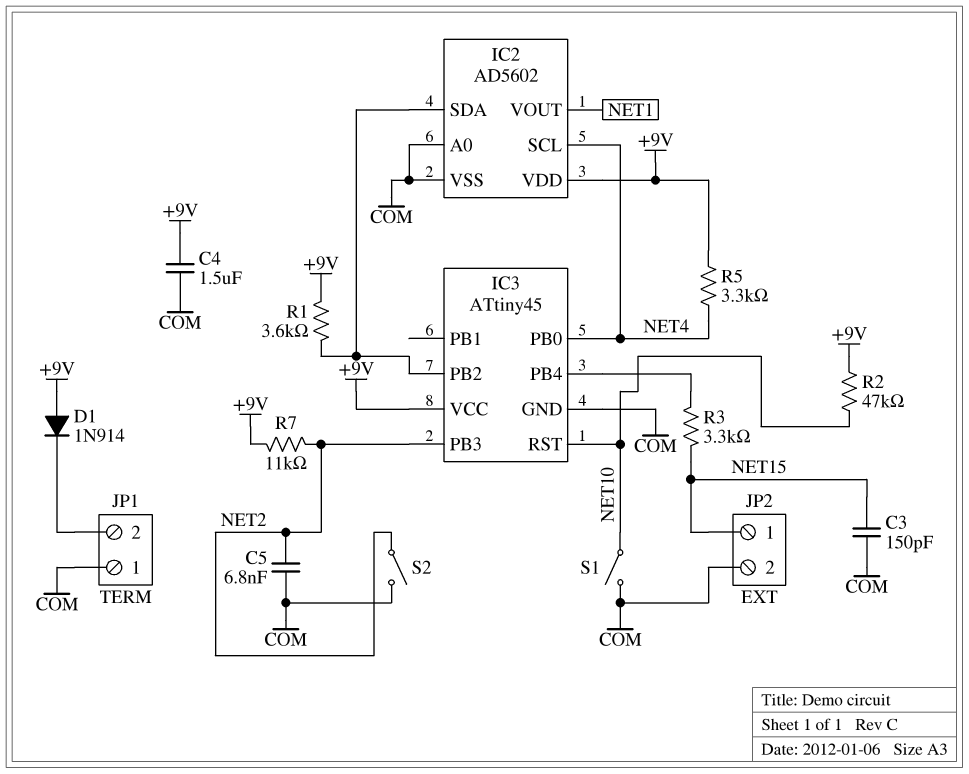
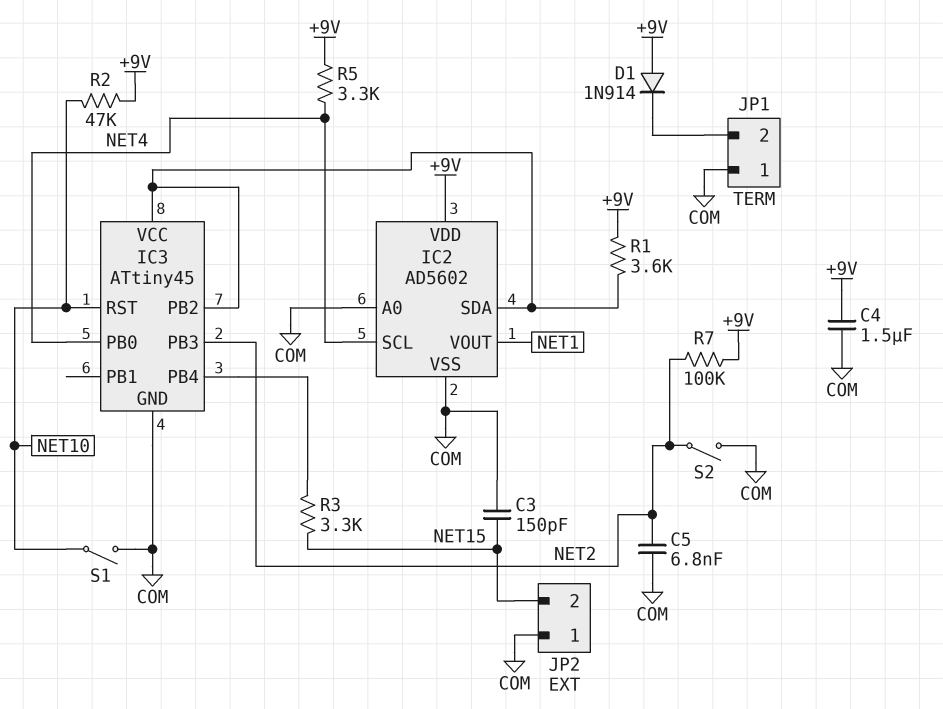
IC3 pin VCC: +9V -> IC2/SDA
JP2 pin 1: NET15 -> COM
JP2 pin 2: COM -> NET15
R7: 11k (+9V, NET2) -> 100k (+9V, NET2)

